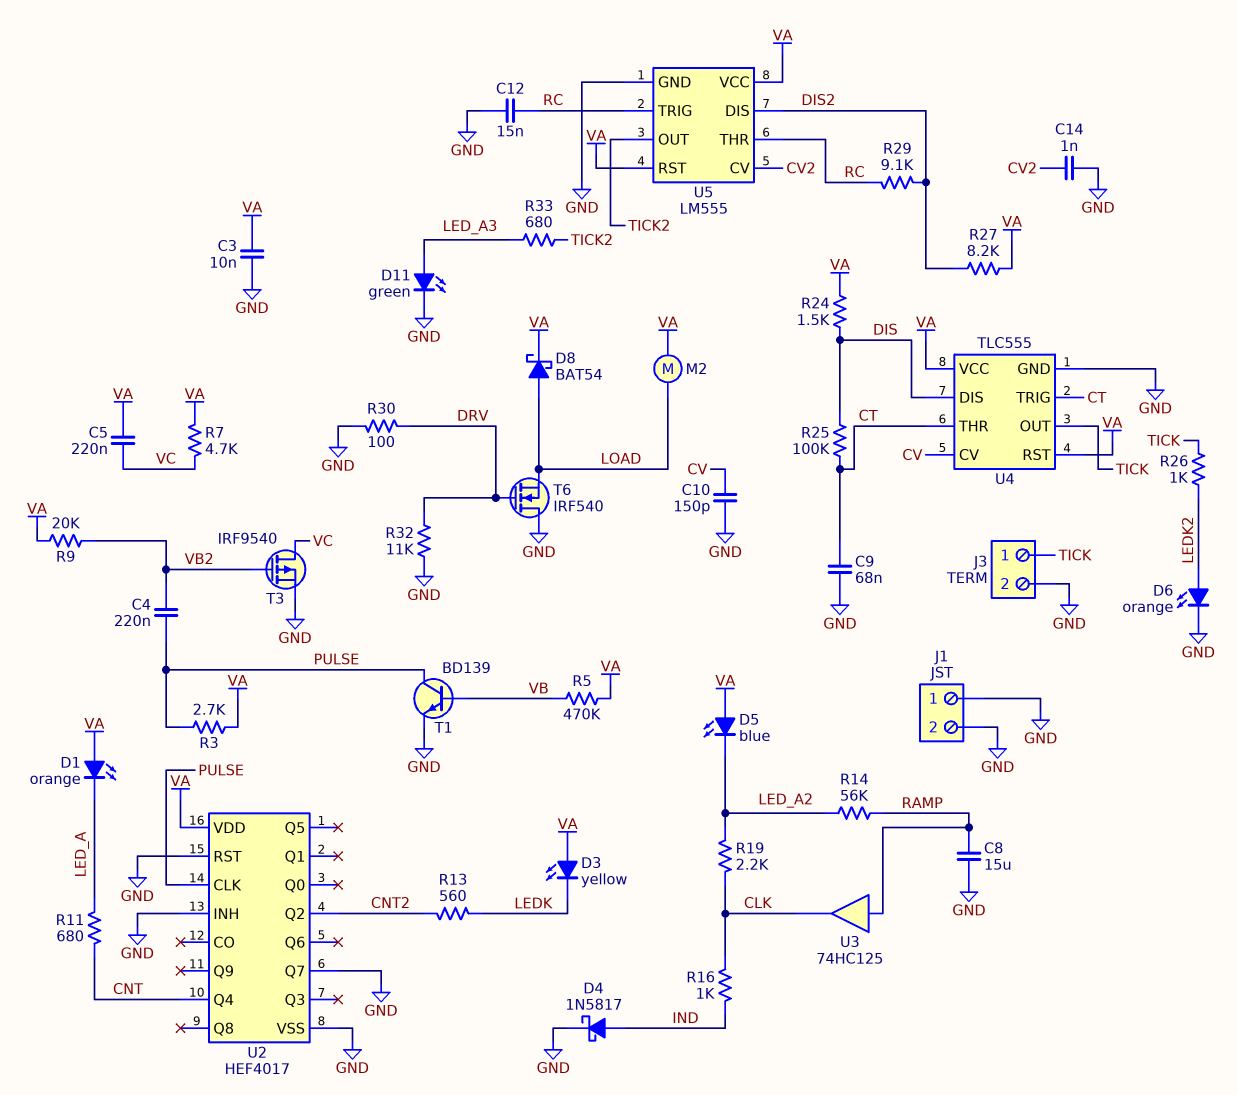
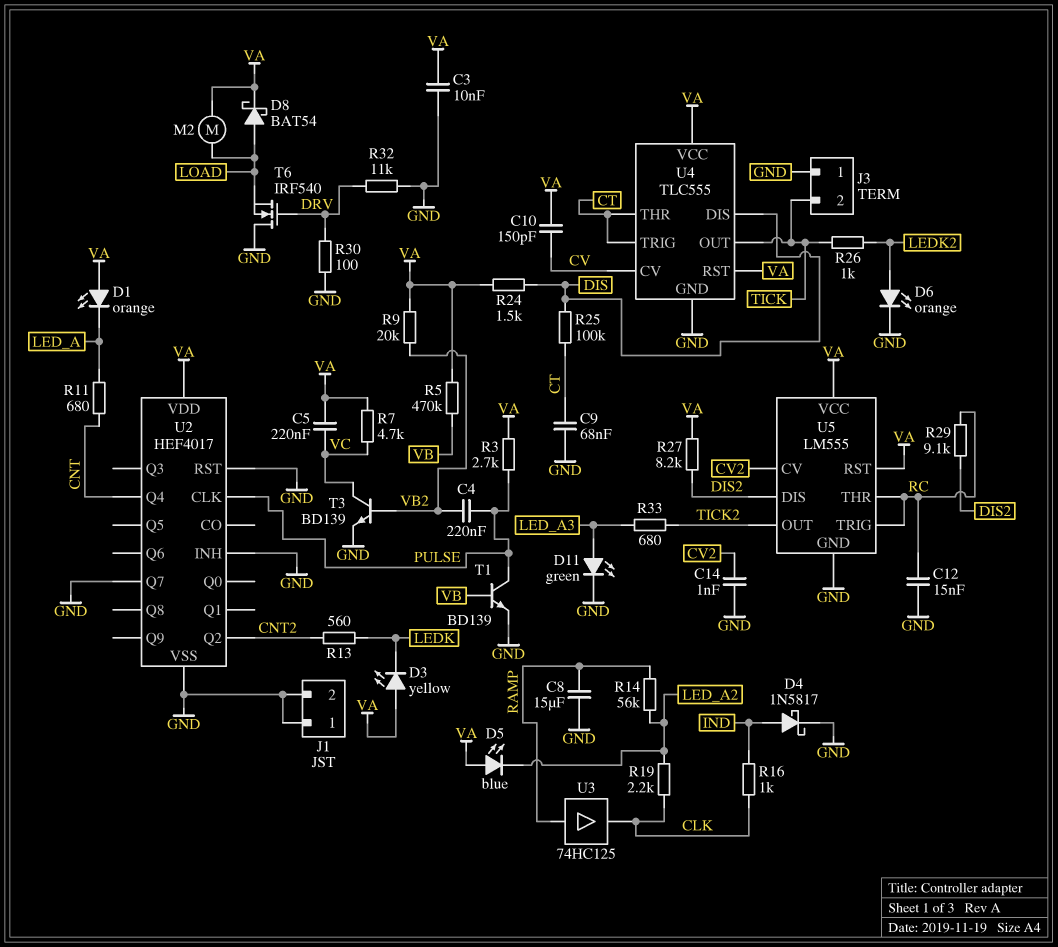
C10: 150pF (CV, GND) -> 150pF (CV, VA)
J3 pin 1: TICK -> GND
J3 pin 2: GND -> TICK
T3: PMOS IRF9540 (G VB2, D VC, S GND) -> NPN BD139 (B VB2, C VC, E GND)

